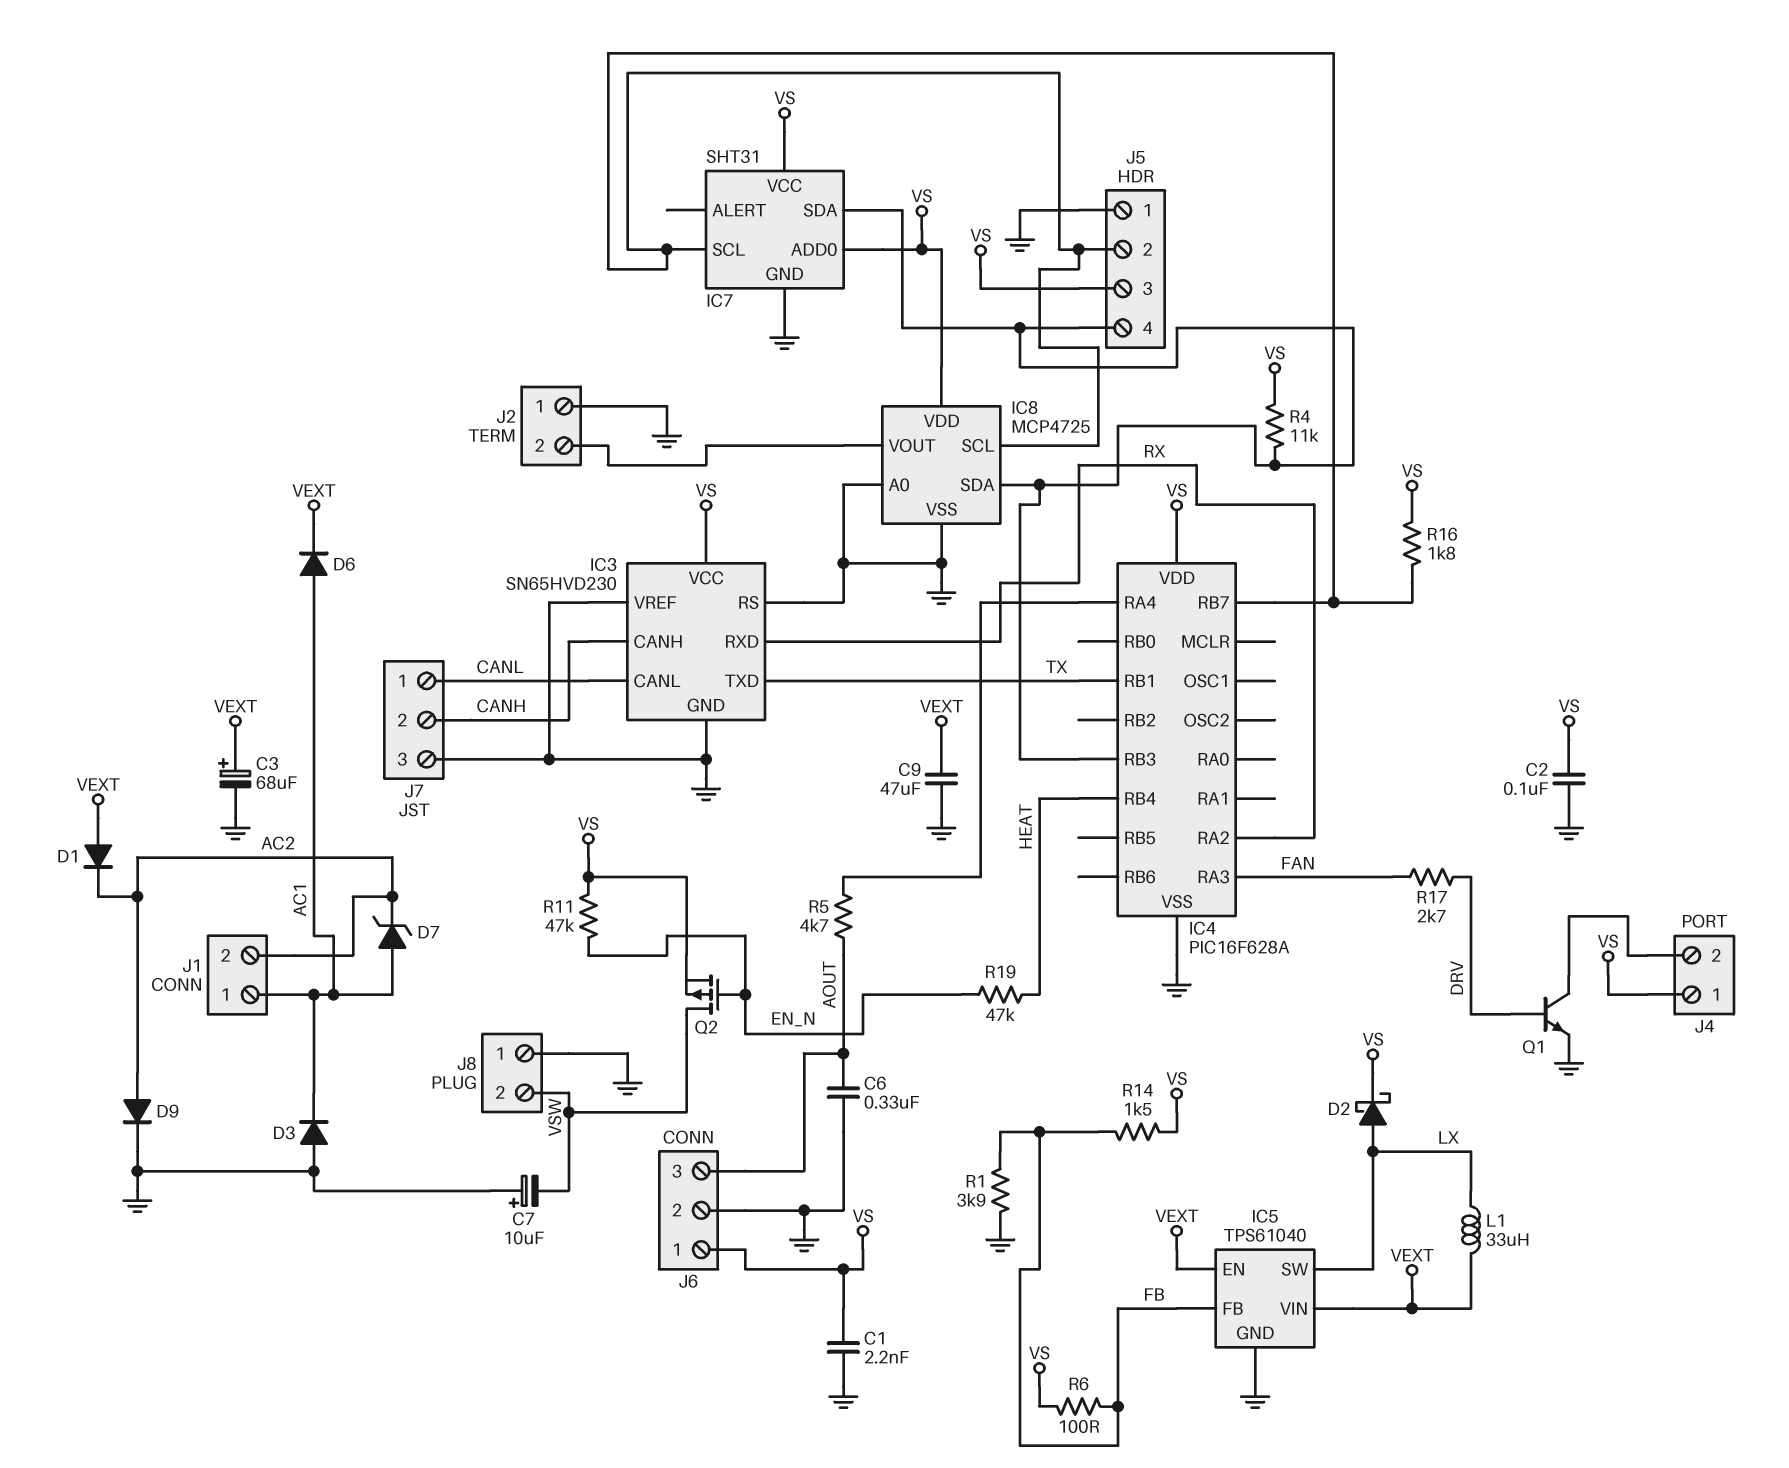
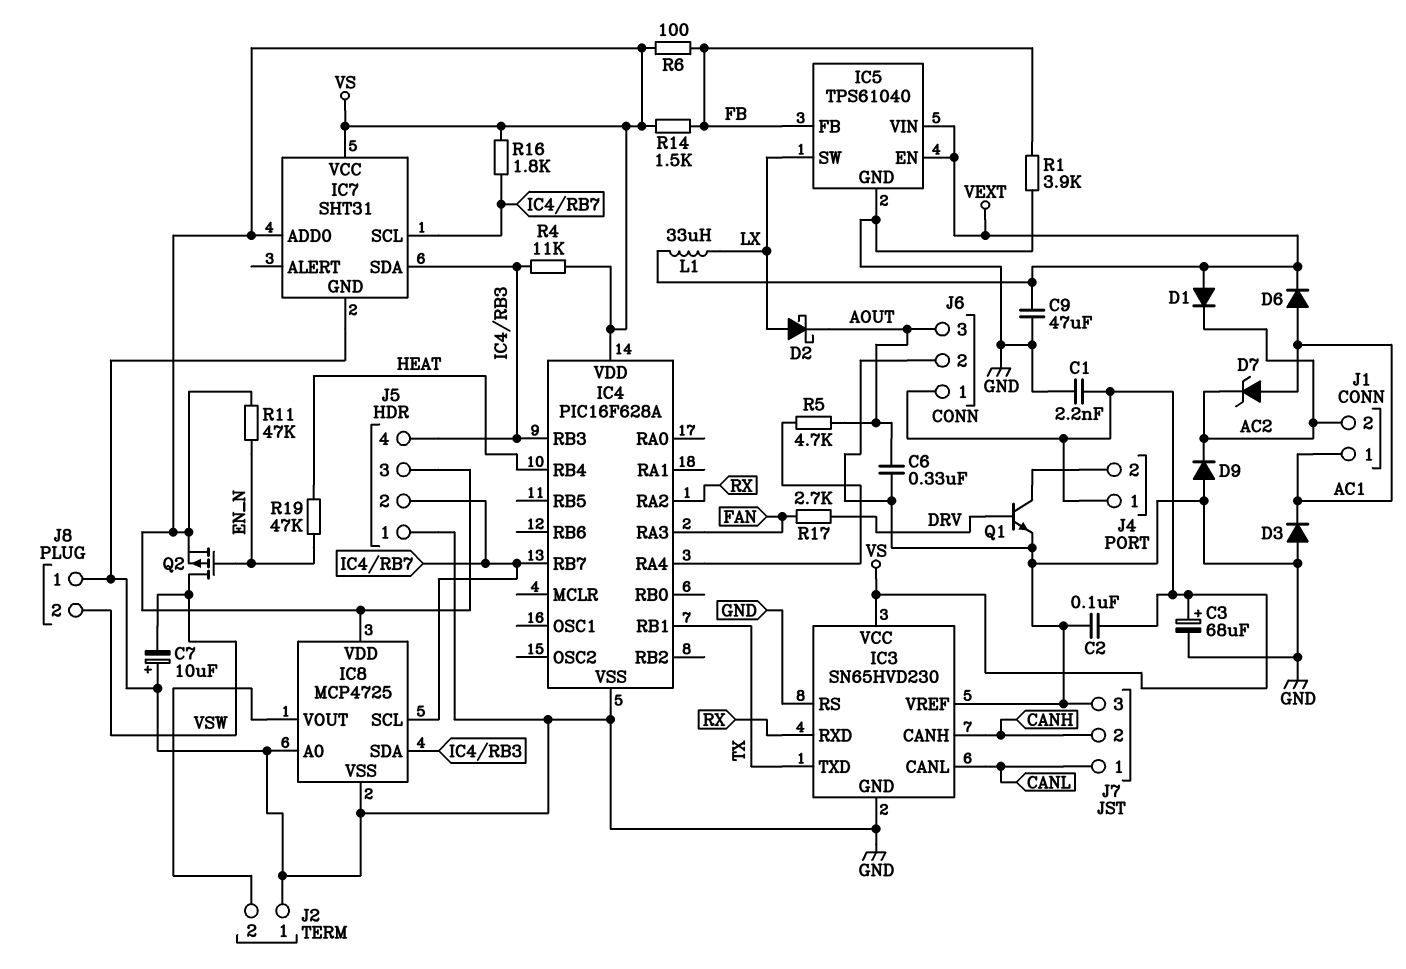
C3: 68uF (plus VEXT, minus GND) -> 68uF (plus VS, minus GND)
D2: schottky (A LX, K VS) -> schottky (A LX, K AOUT)
D9: diode (A AC2, K GND) -> diode (A GND, K AC2)

